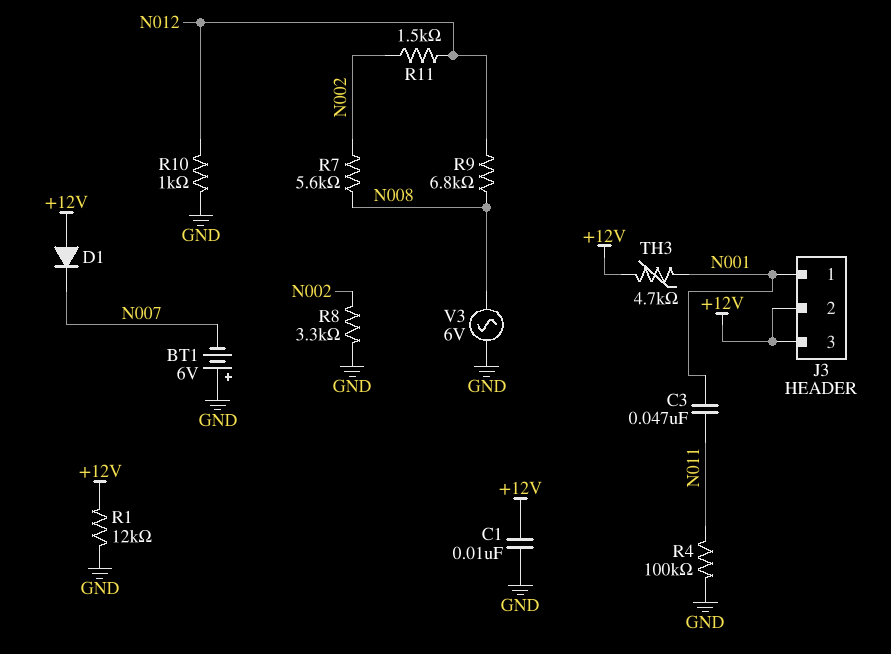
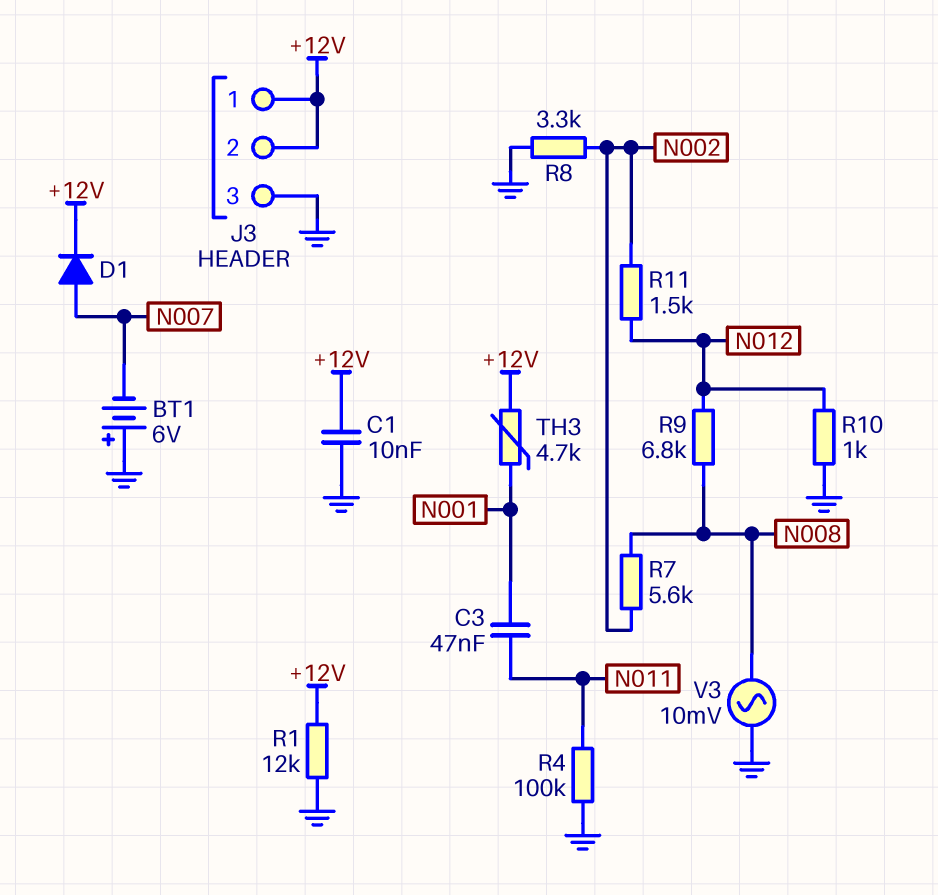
D1: diode (A +12V, K N007) -> diode (A N007, K +12V)
J3 pin 1: N001 -> +12V
J3 pin 3: +12V -> GND
V3: AC 6V (GND, N008) -> AC 10mV (GND, N008)

